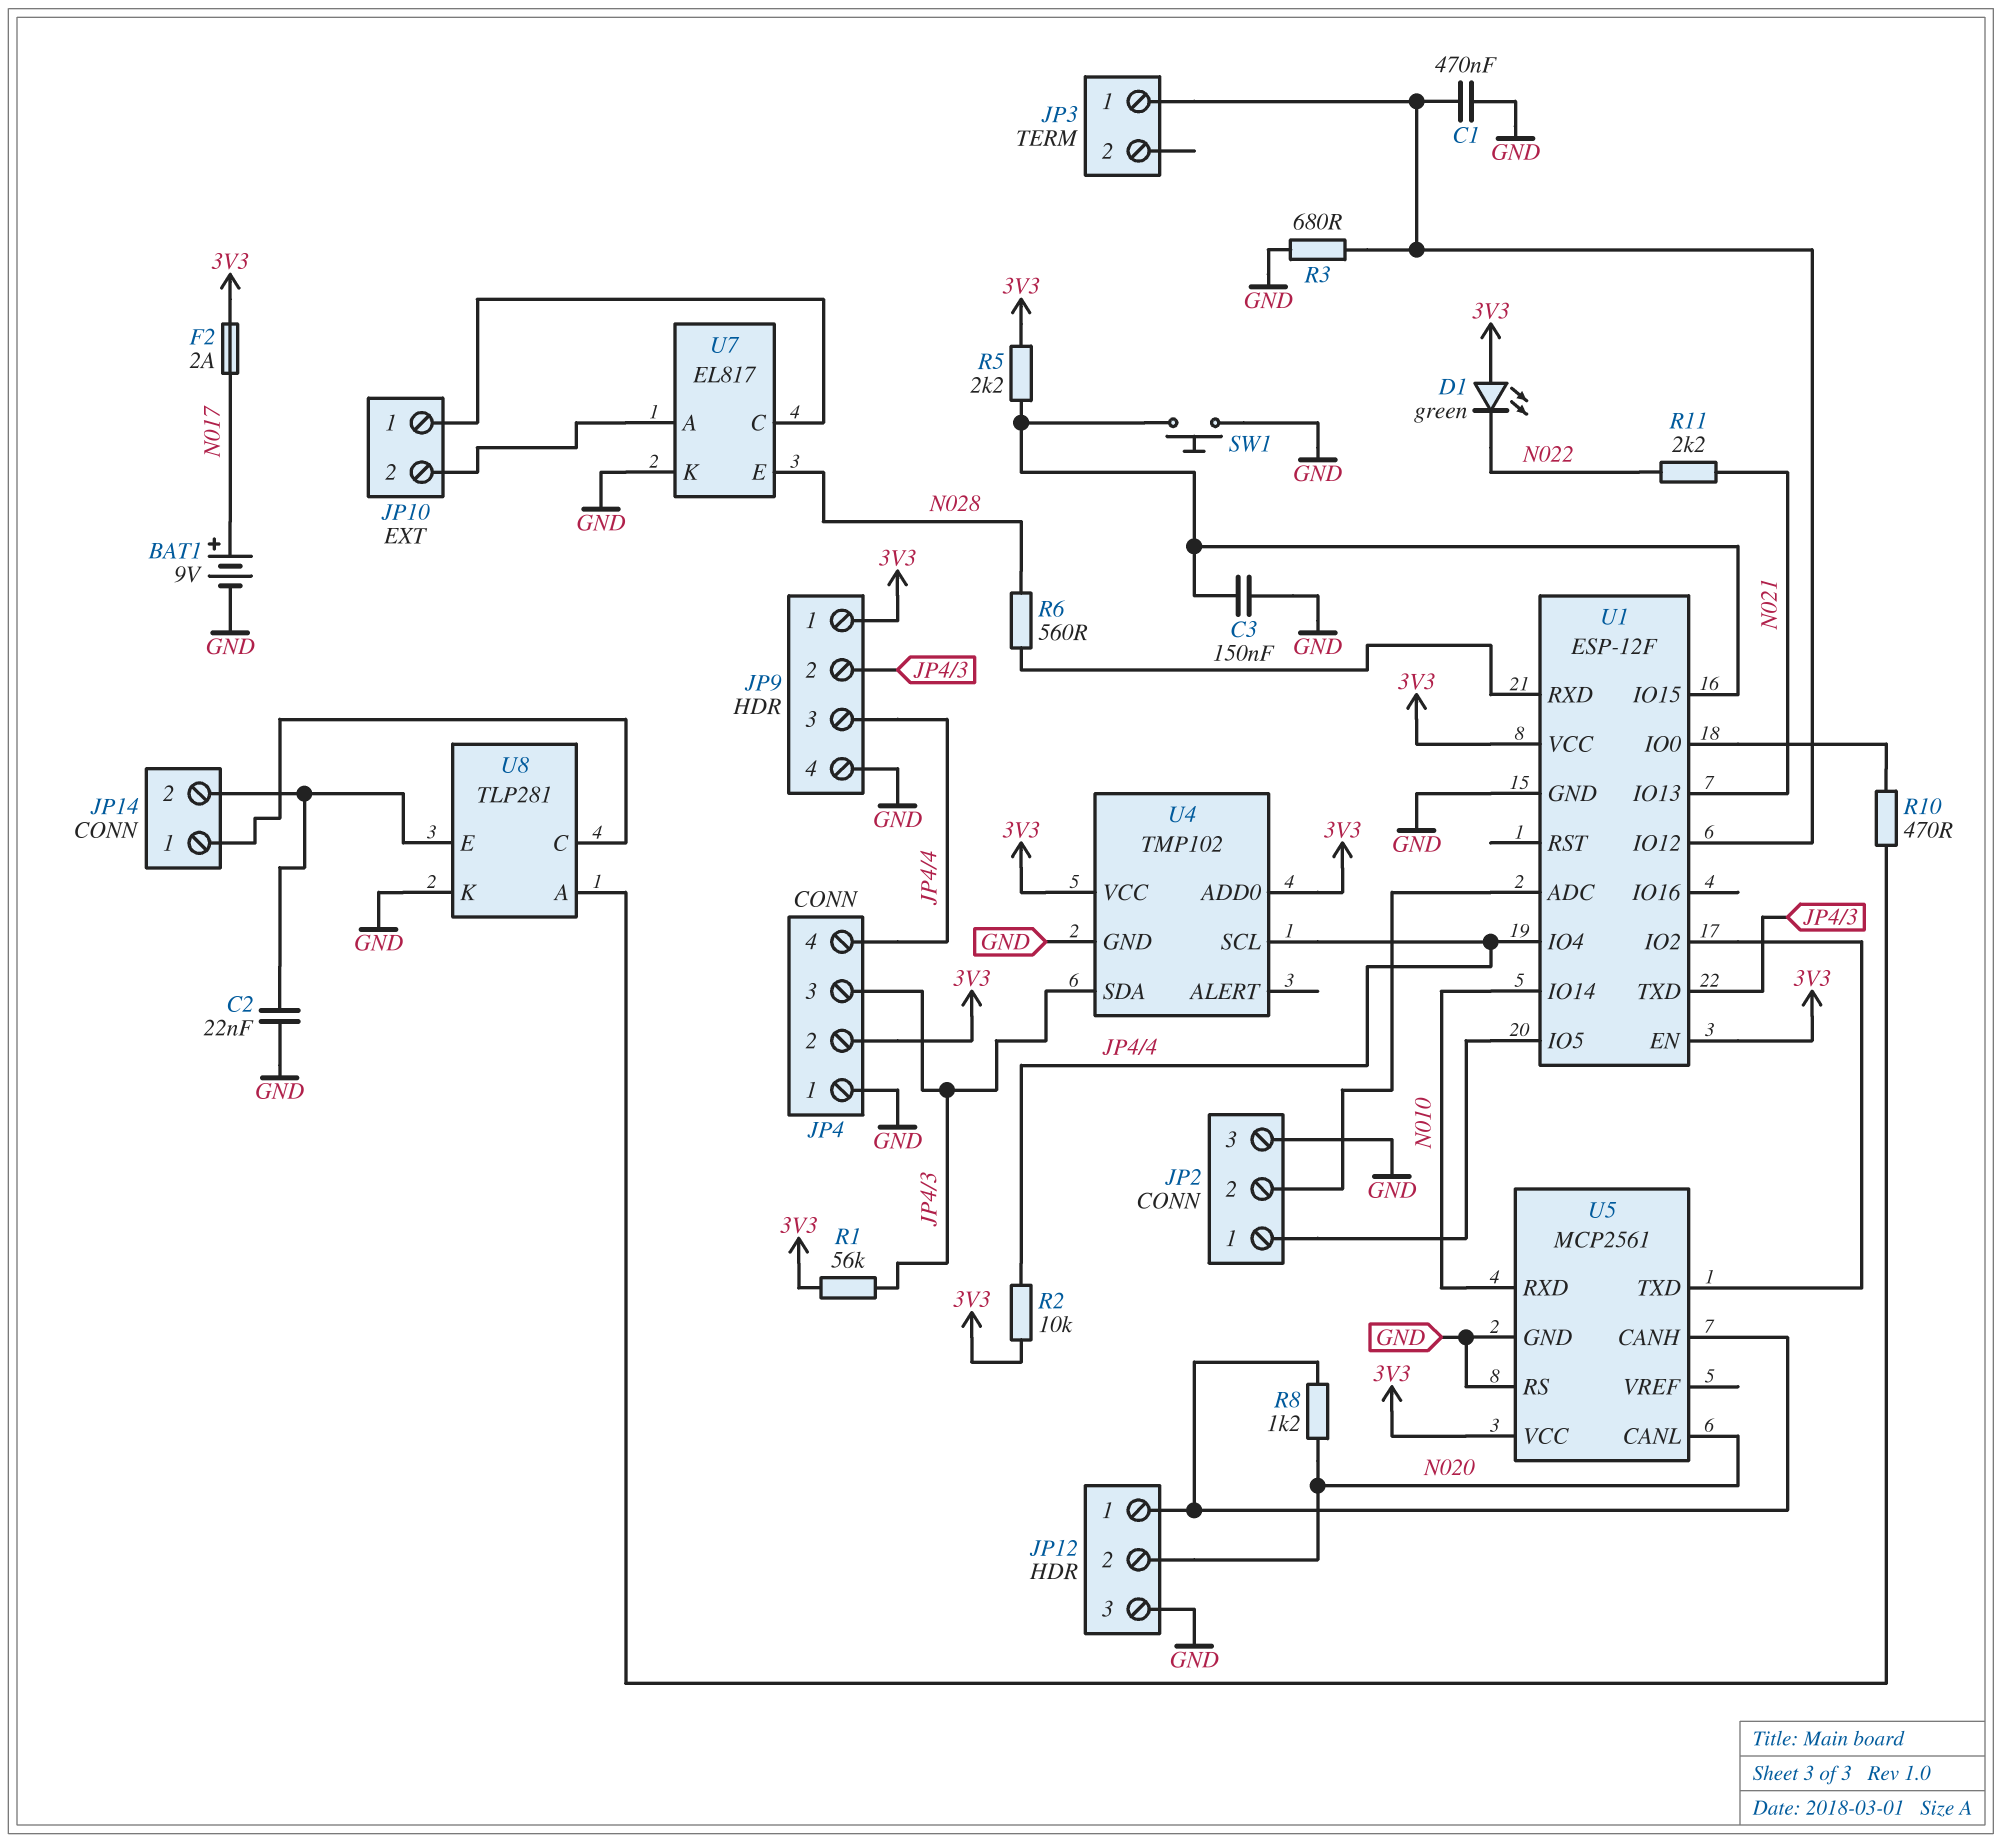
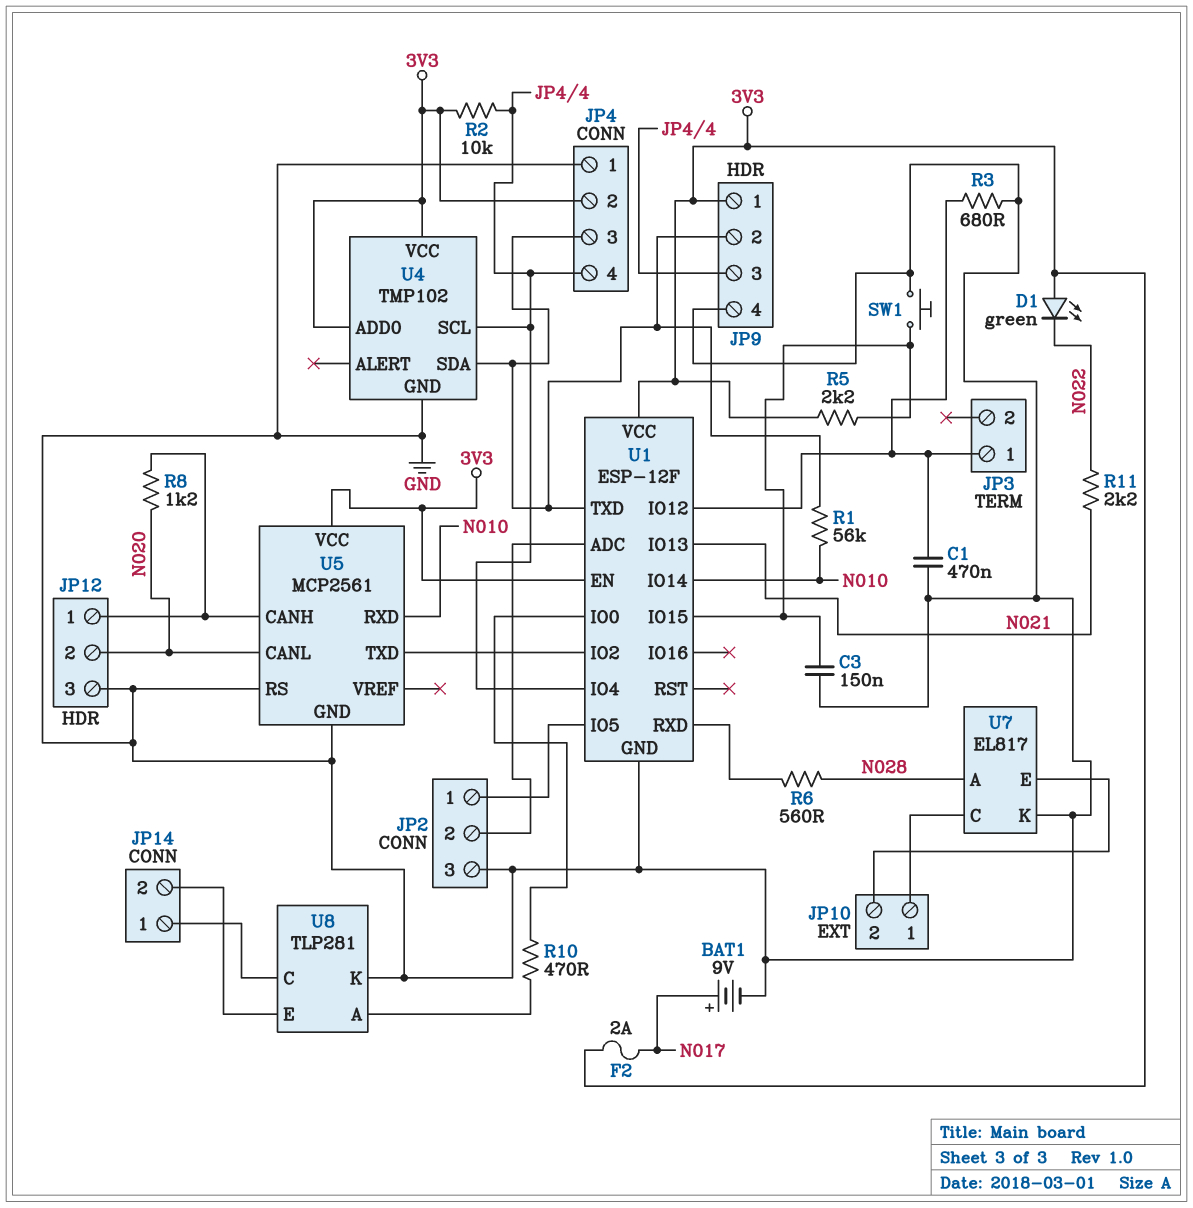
C2: 22nF (GND, JP14/2) -> none
R1: 56k (3V3, JP4/3) -> 56k (JP4/3, N010)
U7 pin A: JP10/2 -> N028
U7 pin E: N028 -> JP10/2

